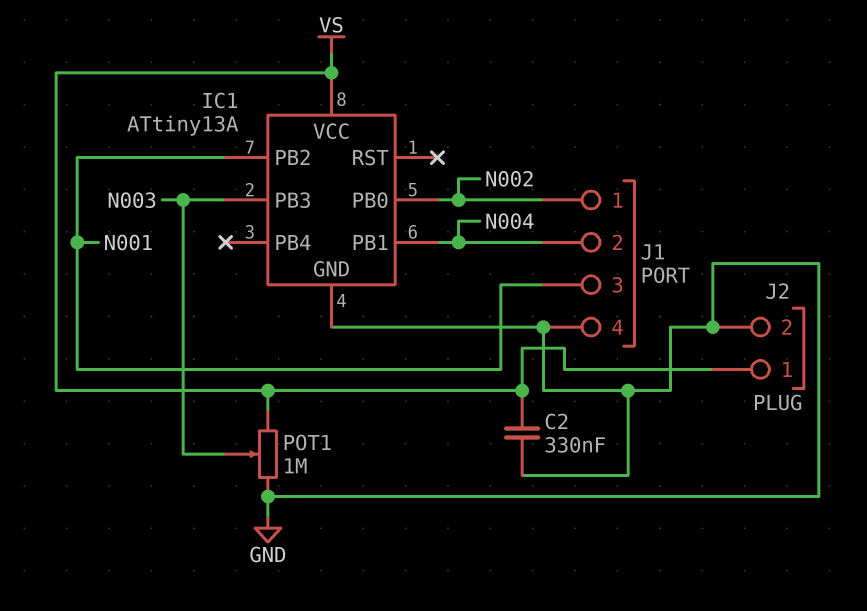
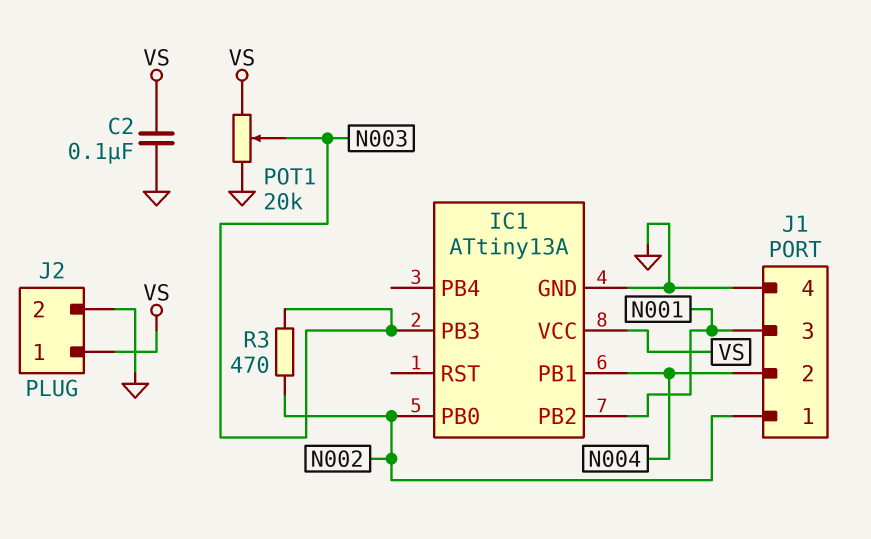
C2: 330nF (GND, VS) -> 100nF (GND, VS)
POT1: 1M (GND, VS, wiper N003) -> 20k (GND, VS, wiper N003)
R3: none -> 470 (N002, N003)

